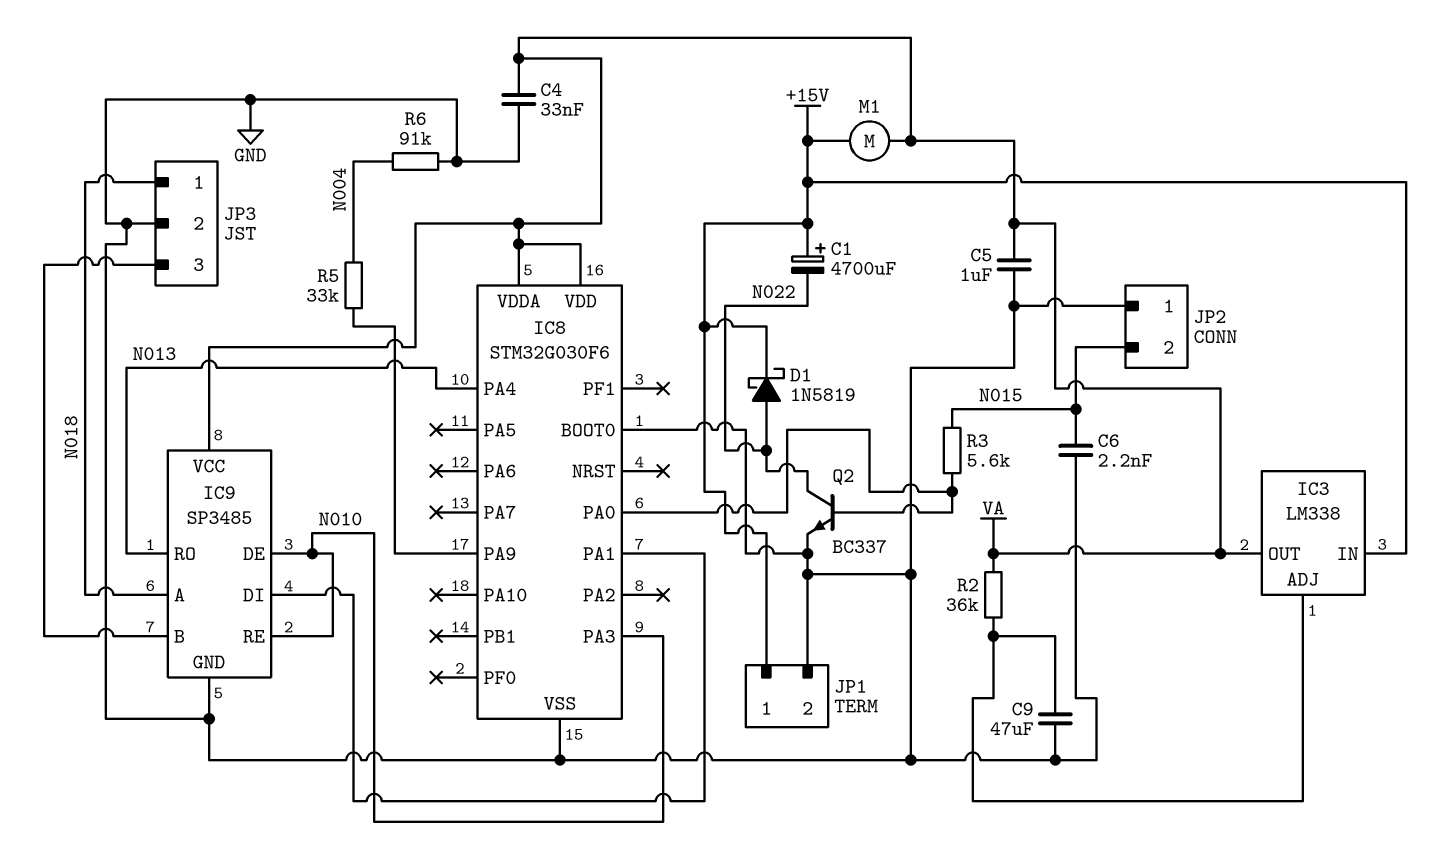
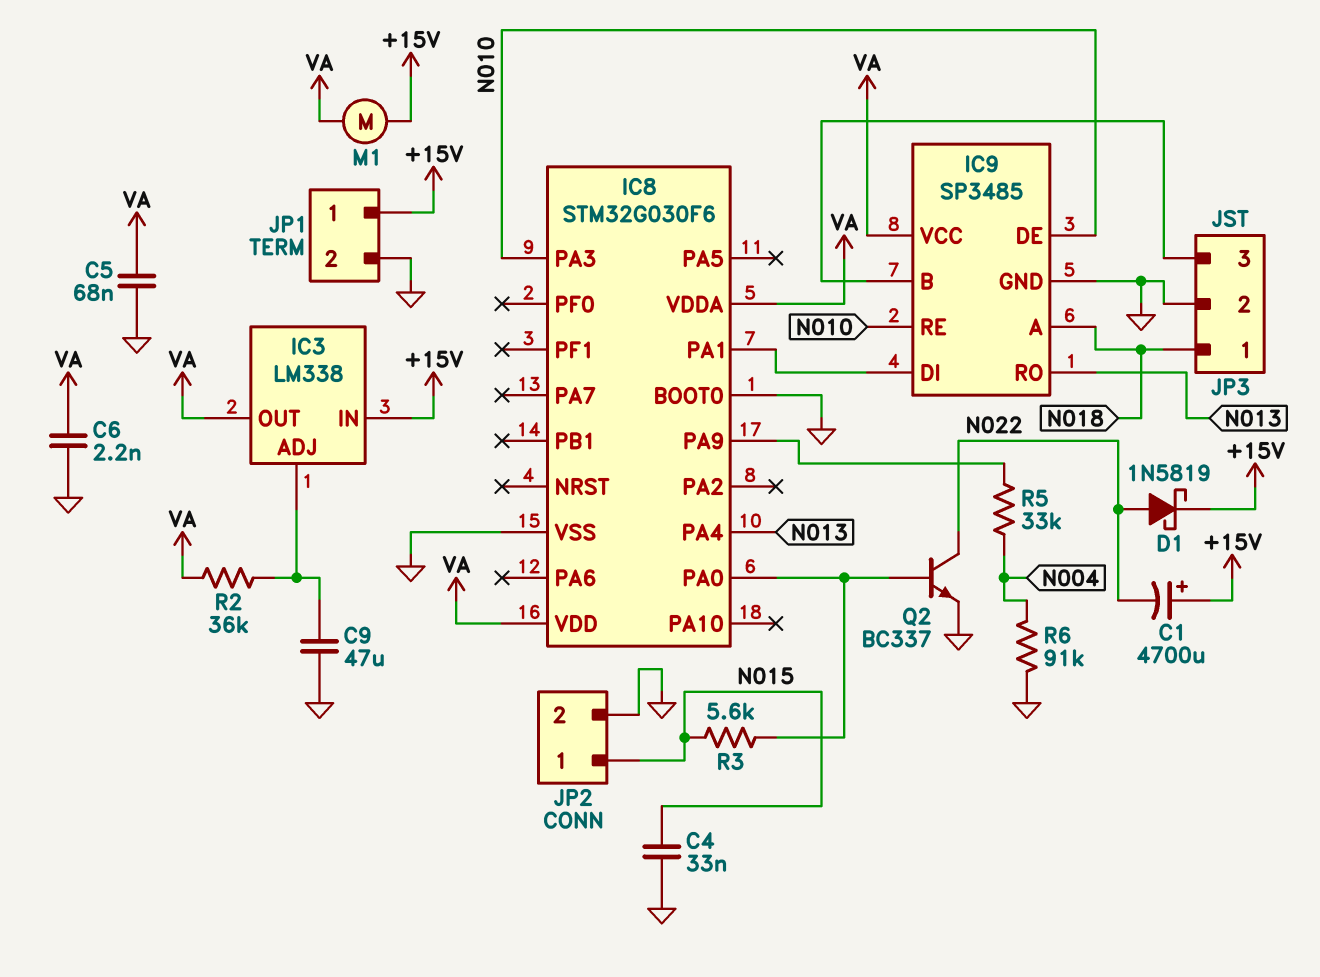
C4: 33nF (GND, VA) -> 33nF (GND, N015)
C5: 1uF (GND, VA) -> 68nF (GND, VA)
C6: 2.2nF (GND, N015) -> 2.2nF (GND, VA)
JP2 pin 1: GND -> N015
JP2 pin 2: N015 -> GND

